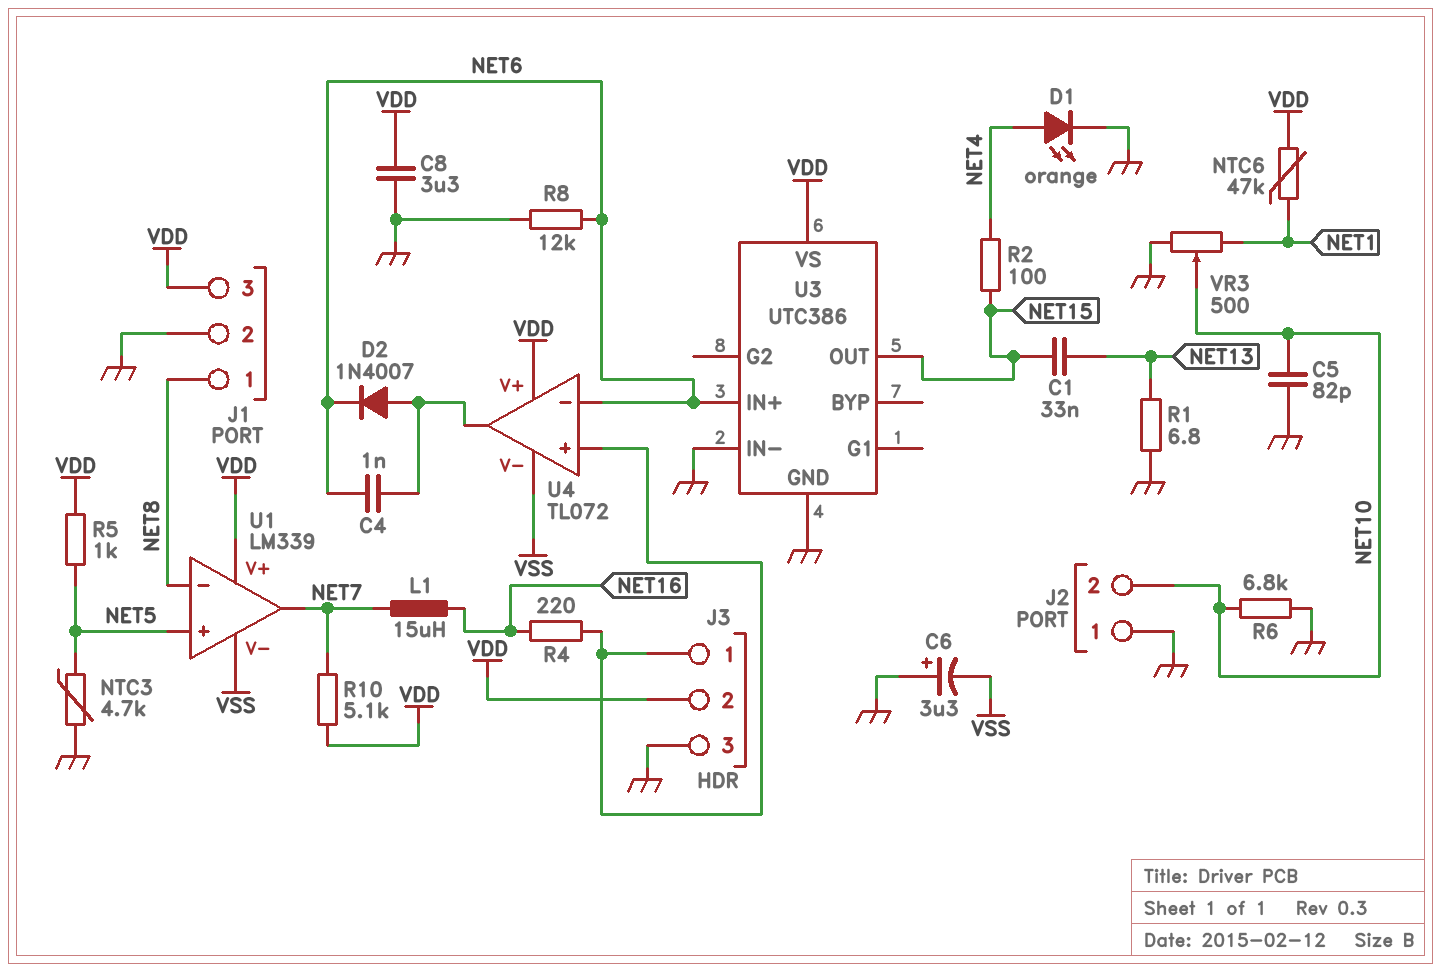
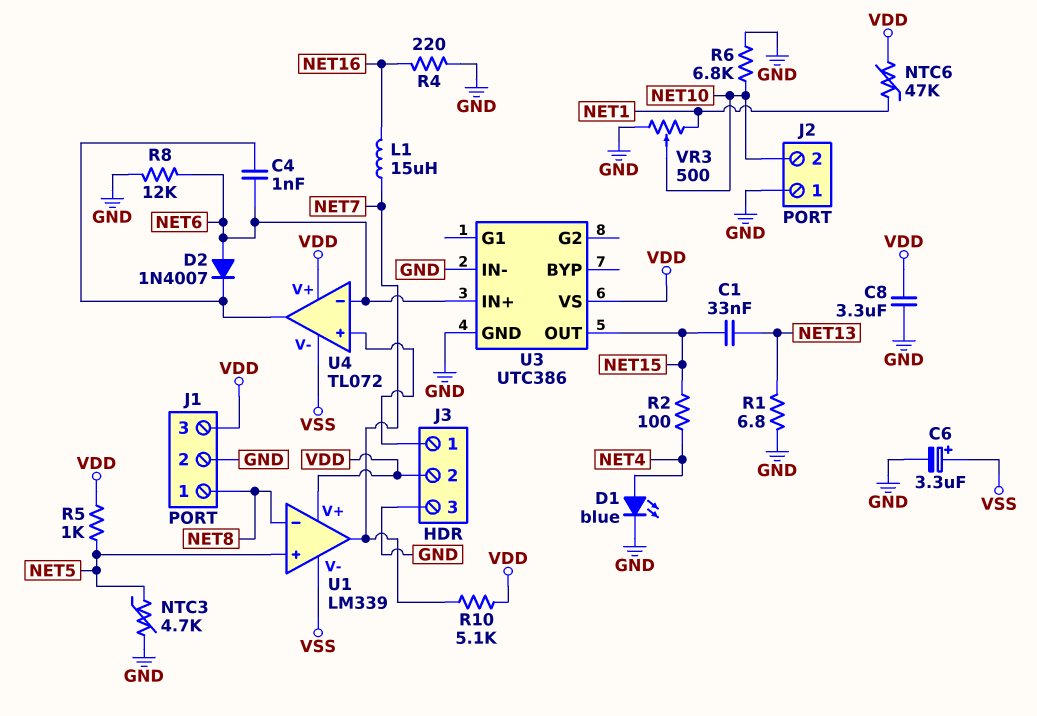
C5: 82pF (GND, NET10) -> none
C6: 3.3uF (plus GND, minus VSS) -> 3.3uF (plus VSS, minus GND)
D1: LED orange (A NET4, K GND) -> LED blue (A NET4, K GND)
D2: diode 1N4007 (A U4/out, K NET6) -> diode 1N4007 (A NET6, K U4/out)
R4: 220 (J3/1, NET16) -> 220 (GND, NET16)

